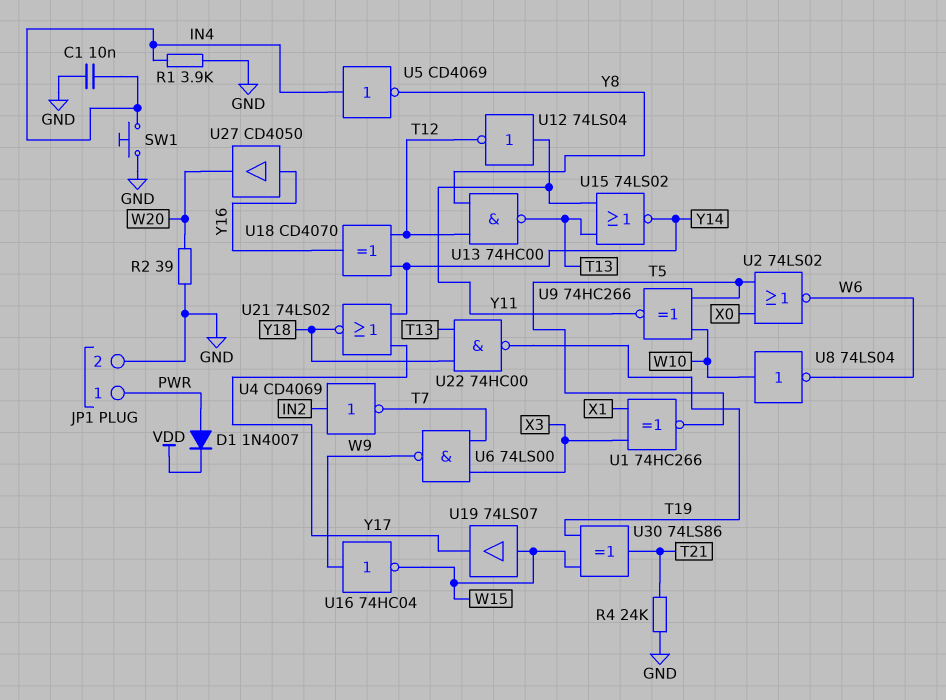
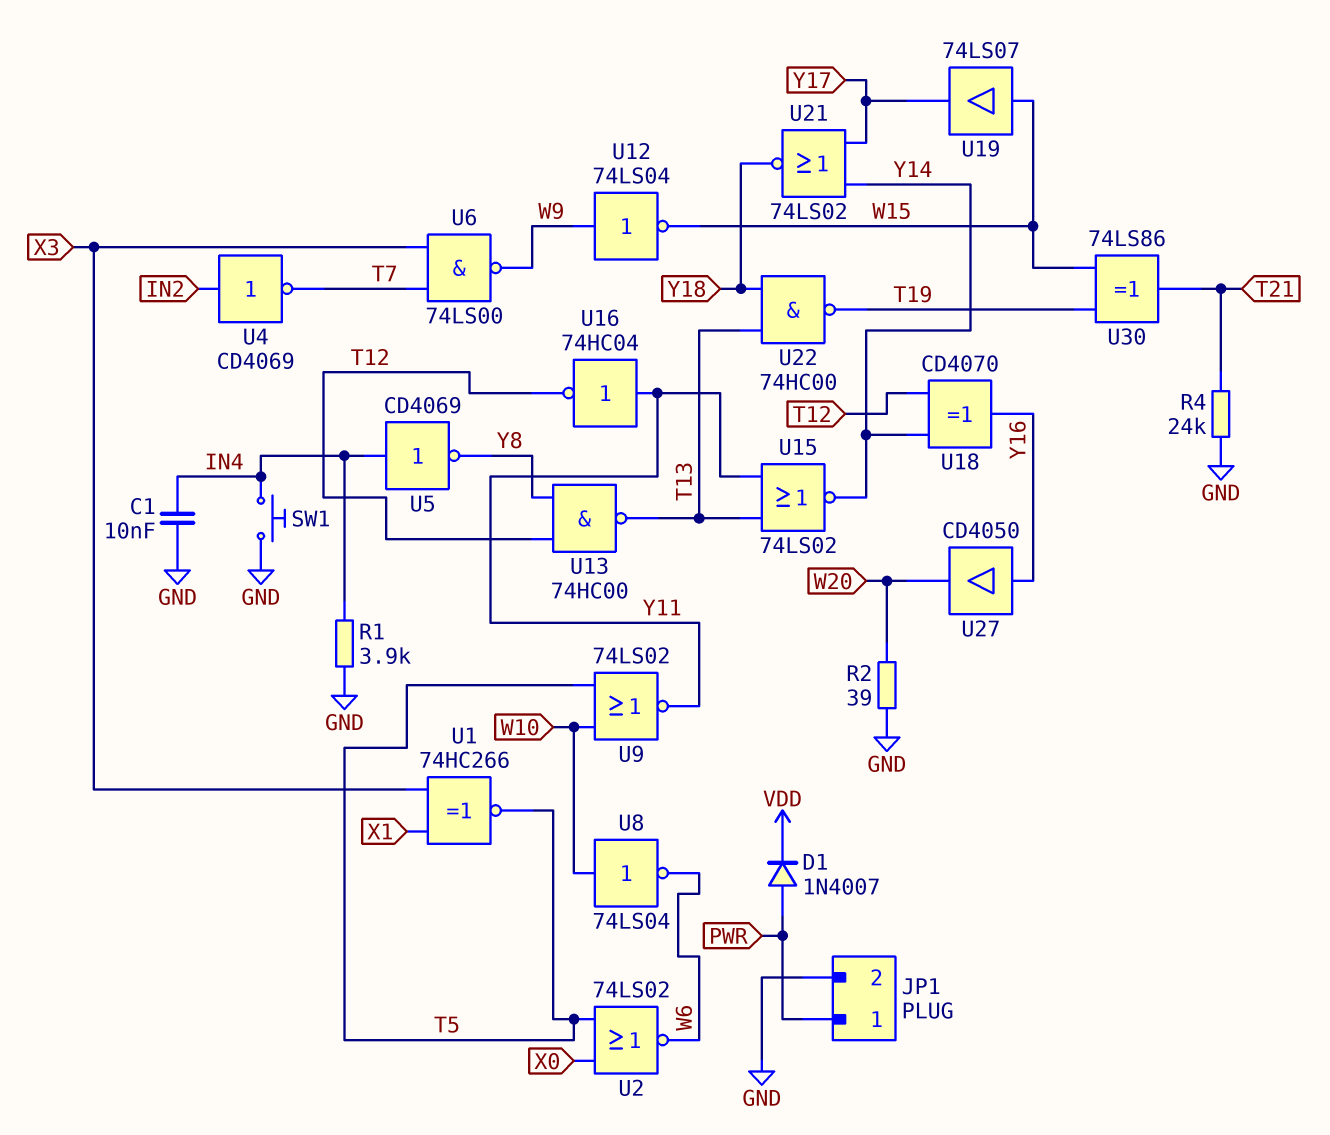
U9: XNOR 74HC266 (in T5, in W10, out Y11) -> NOR 74LS02 (in T5, in W10, out Y11)
U12: NOT 74LS04 (in Y11, out T12) -> NOT 74LS04 (in W9, out W15)
U16: NOT 74HC04 (in W9, out W15) -> NOT 74HC04 (in Y11, out T12)

